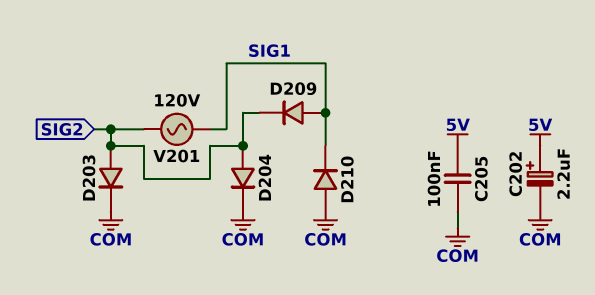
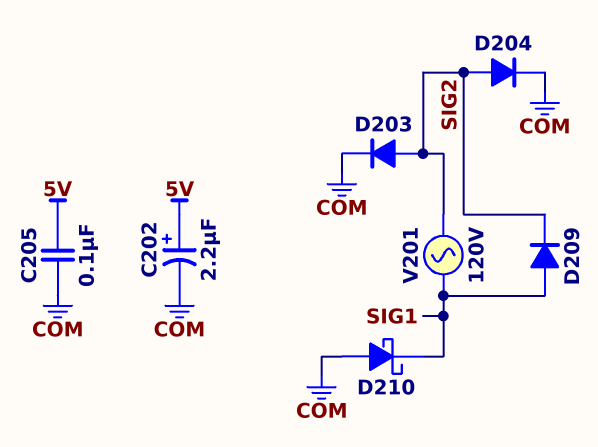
D210: diode (A COM, K SIG1) -> schottky (A COM, K SIG1)

